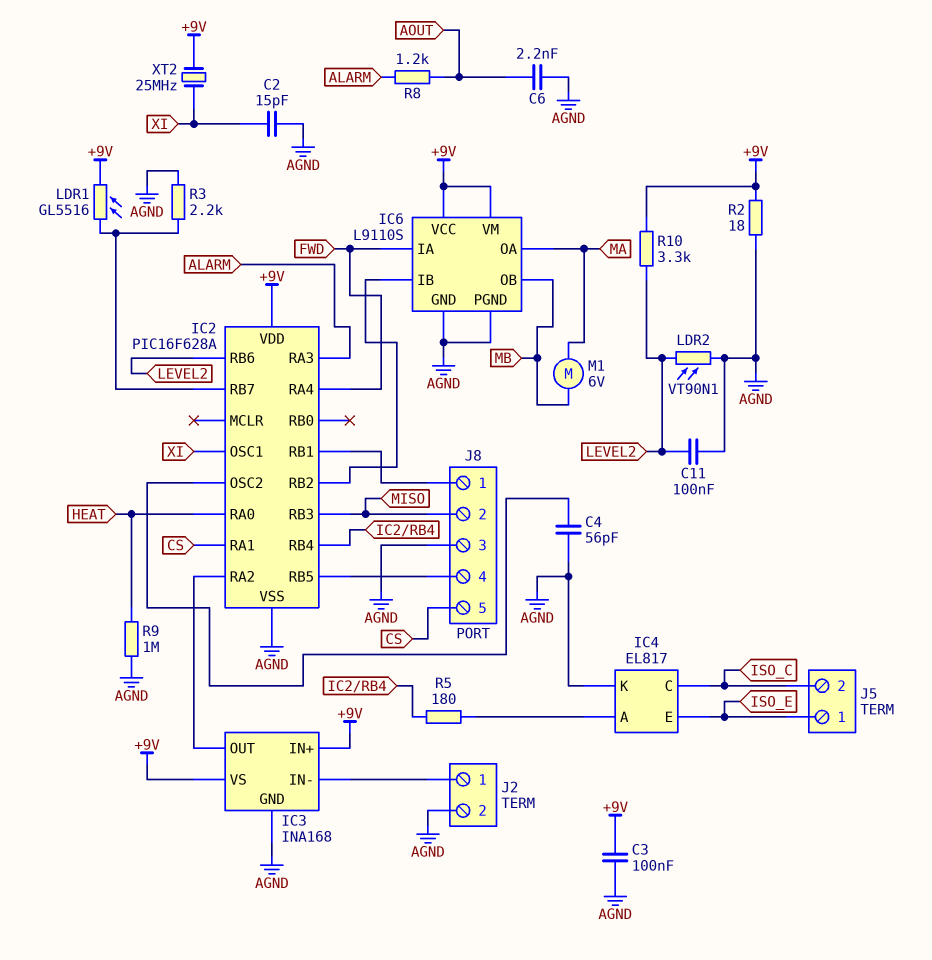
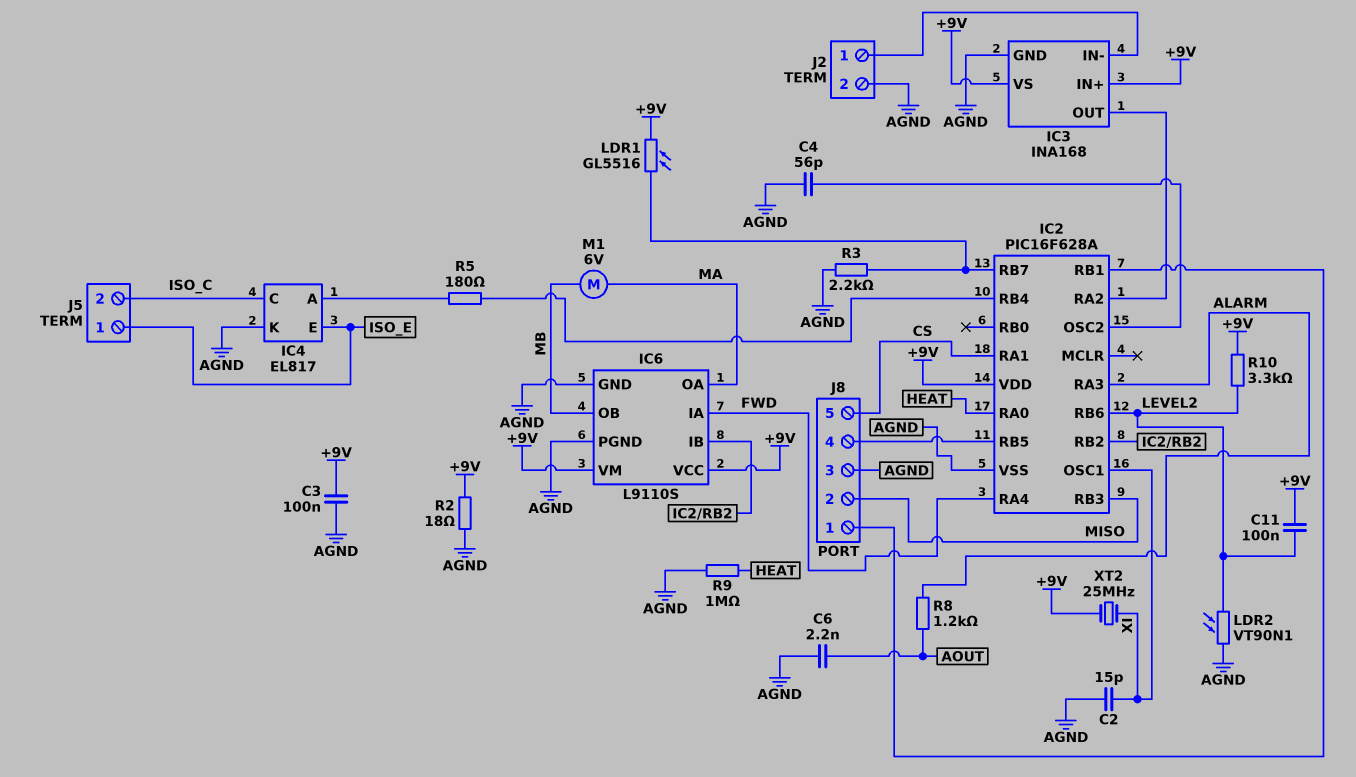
C11: 100nF (AGND, LEVEL2) -> 100nF (+9V, LEVEL2)

